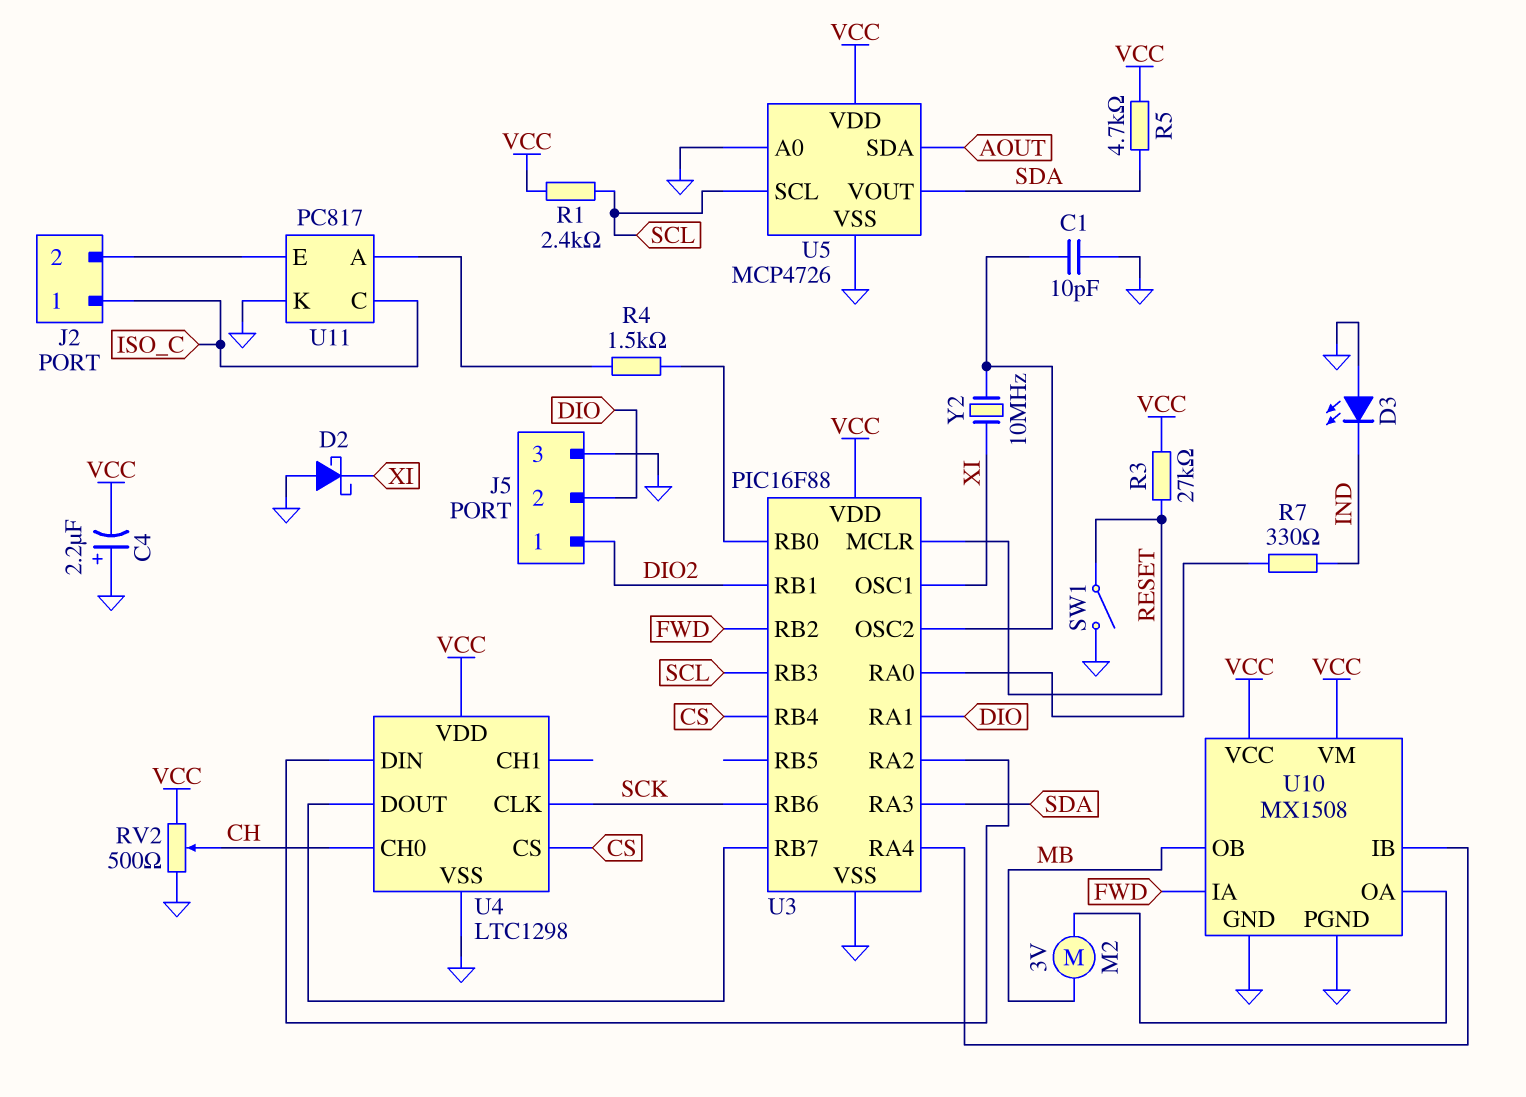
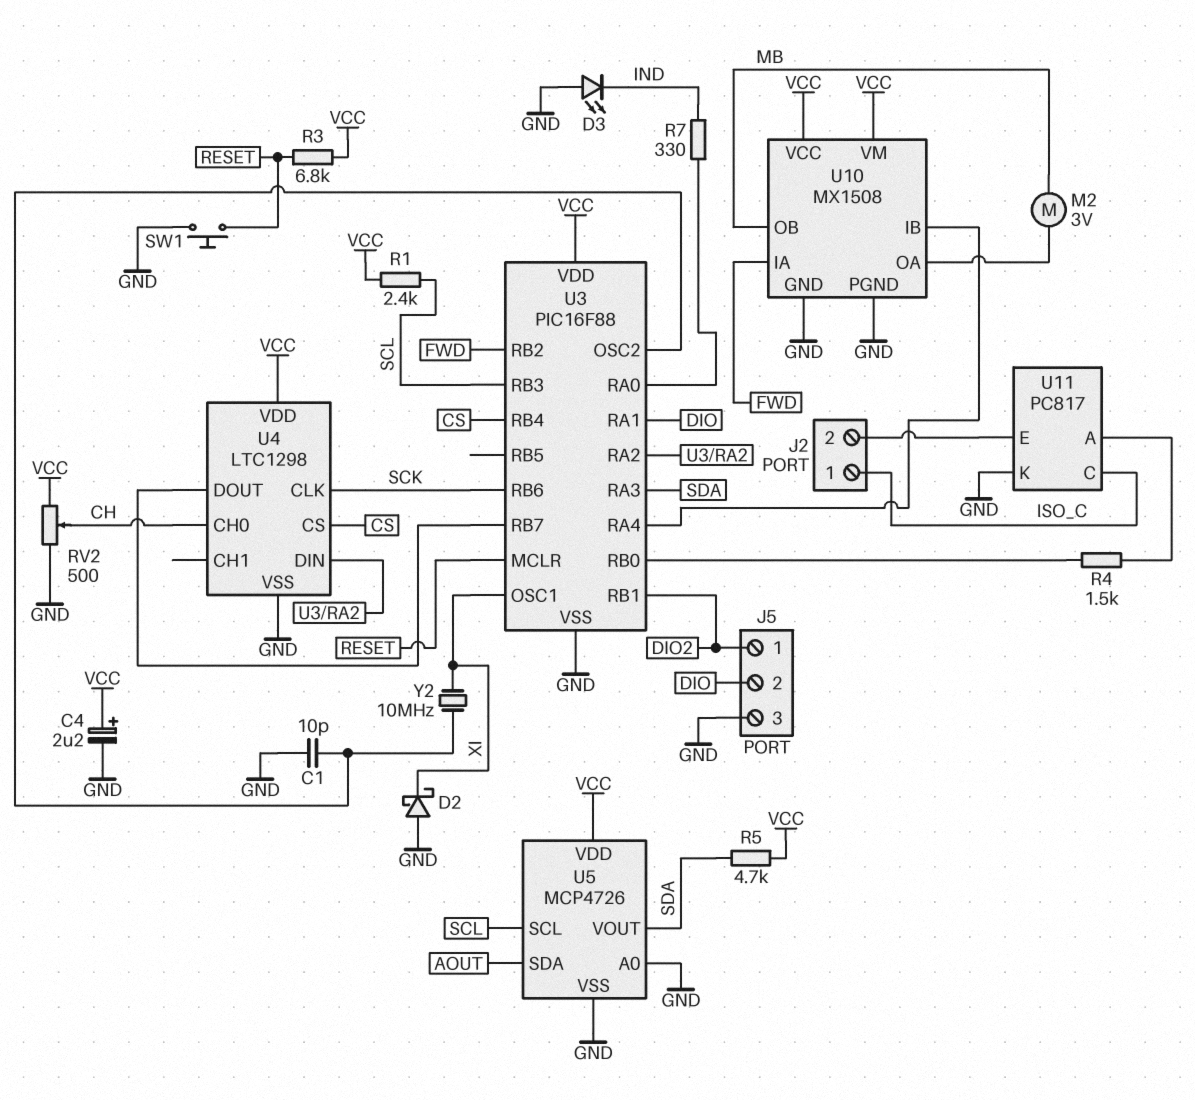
C4: 2.2uF (plus GND, minus VCC) -> 2.2uF (plus VCC, minus GND)
R3: 27k (RESET, VCC) -> 6.8k (RESET, VCC)
SW1: switch (GND, RESET) -> button (GND, RESET)

